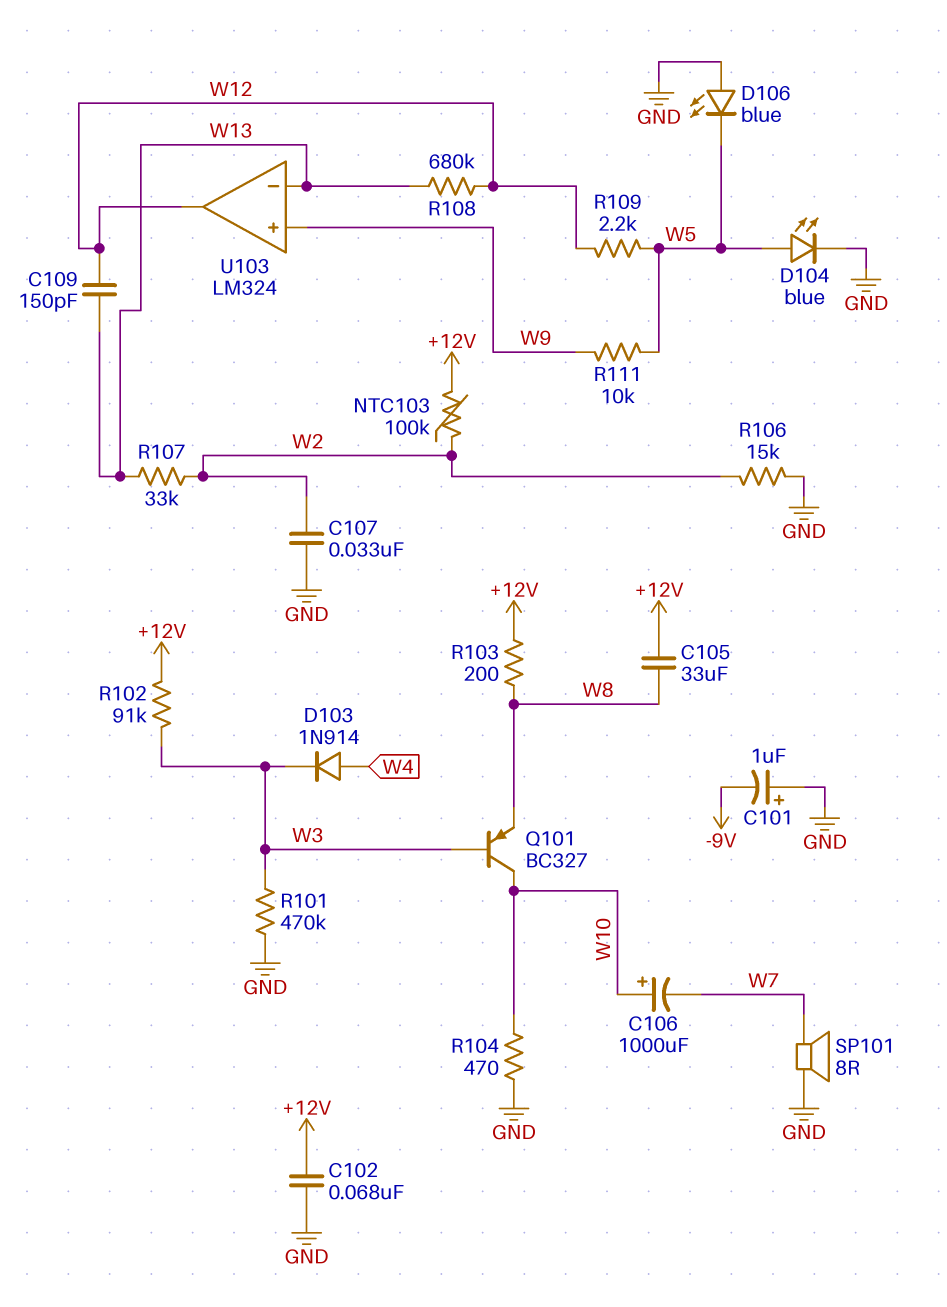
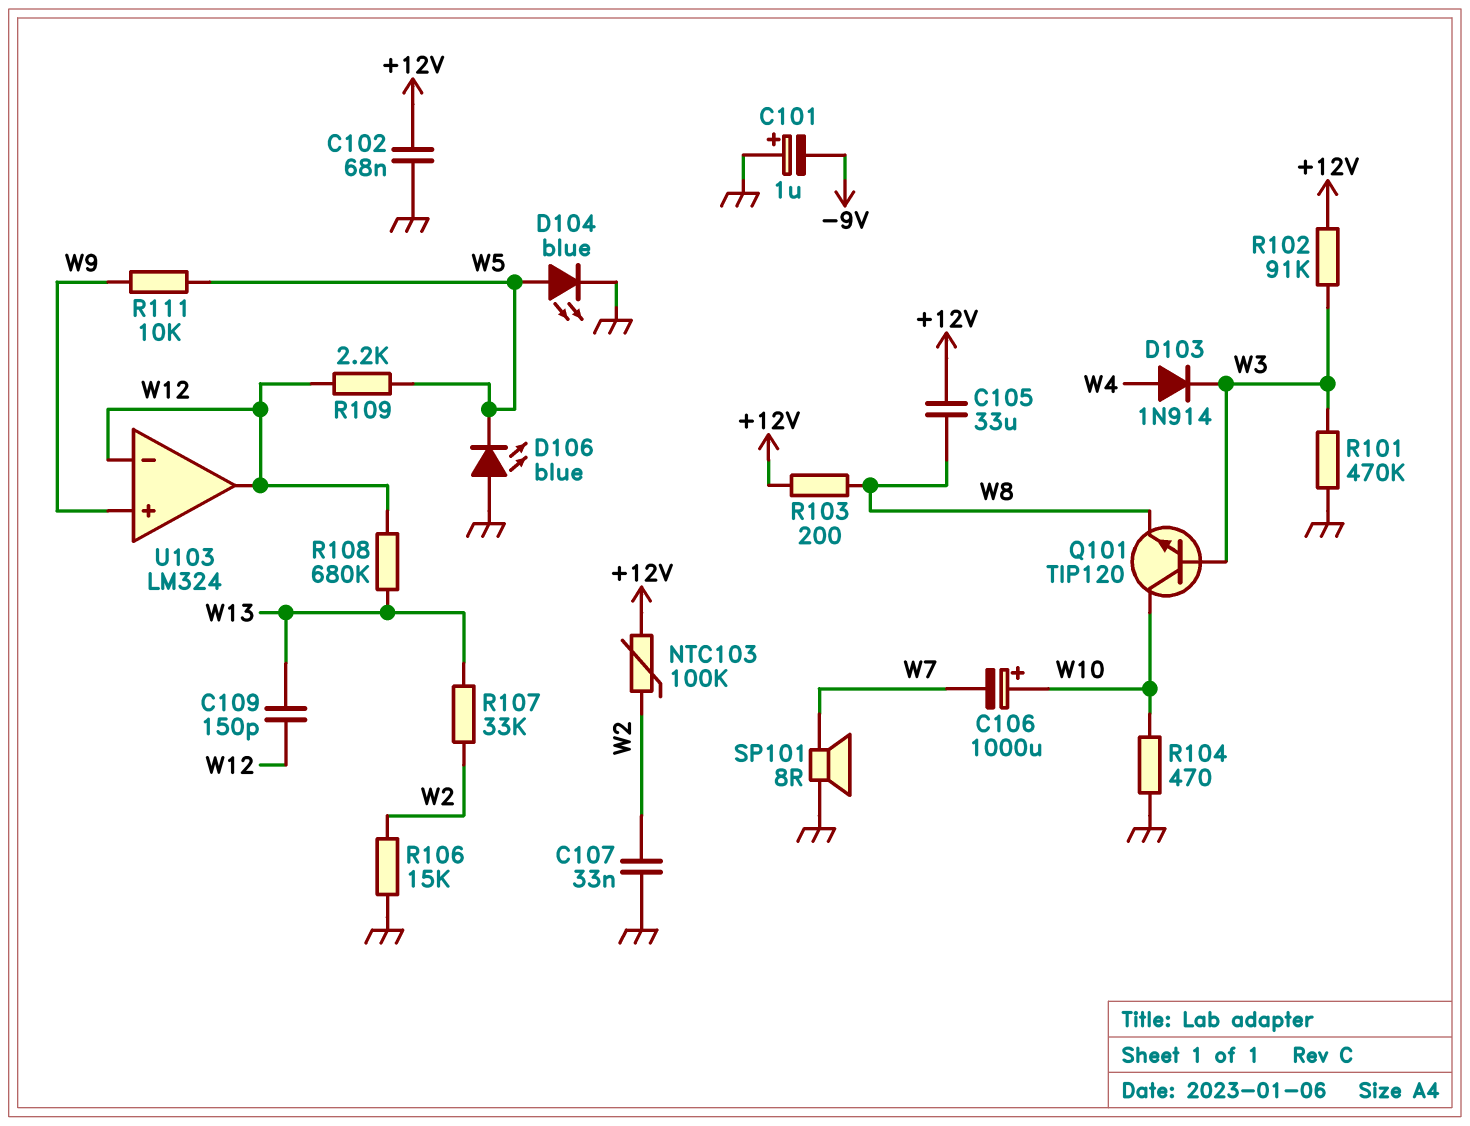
Q101: PNP BC327 (B W3, C W10, E W8) -> NPN TIP120 (B W3, C W10, E W8)
U103 pin in-: W13 -> W12

